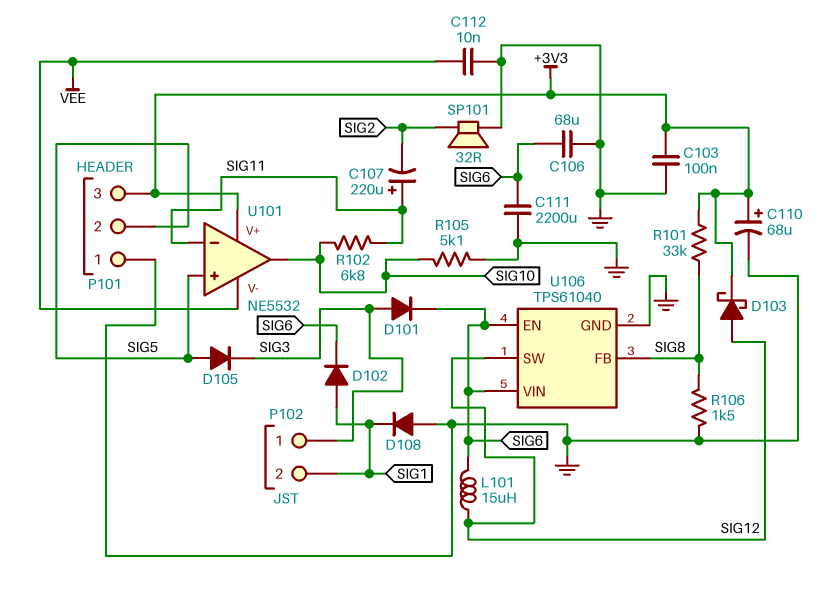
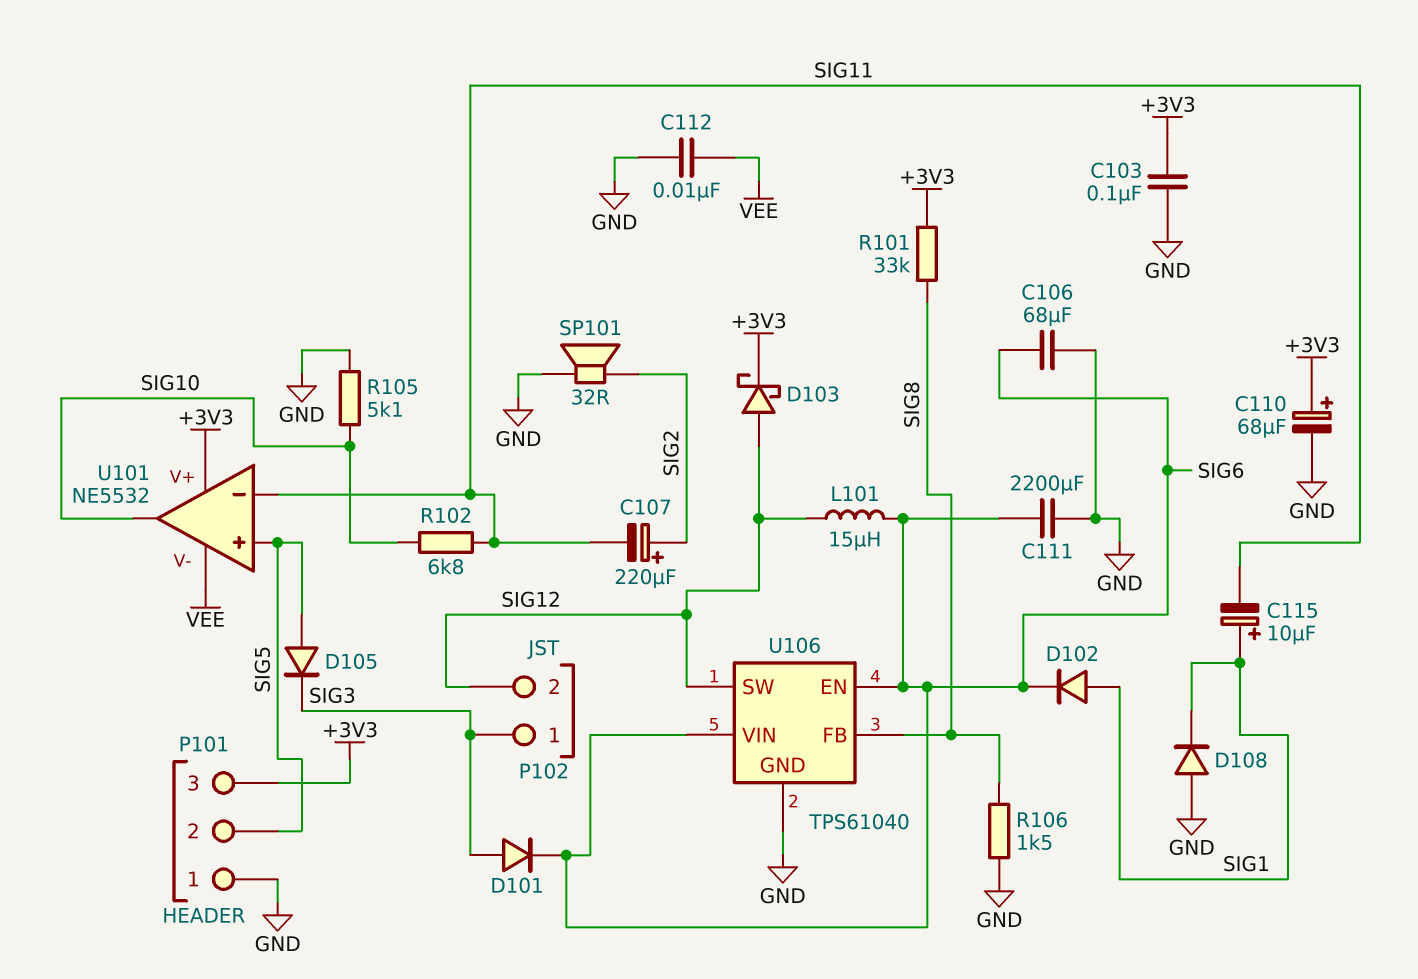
C107: 220uF (plus SIG11, minus SIG2) -> 220uF (plus SIG2, minus SIG11)
C115: none -> 10uF (plus SIG1, minus SIG11)
P102 pin 2: SIG1 -> SIG12

